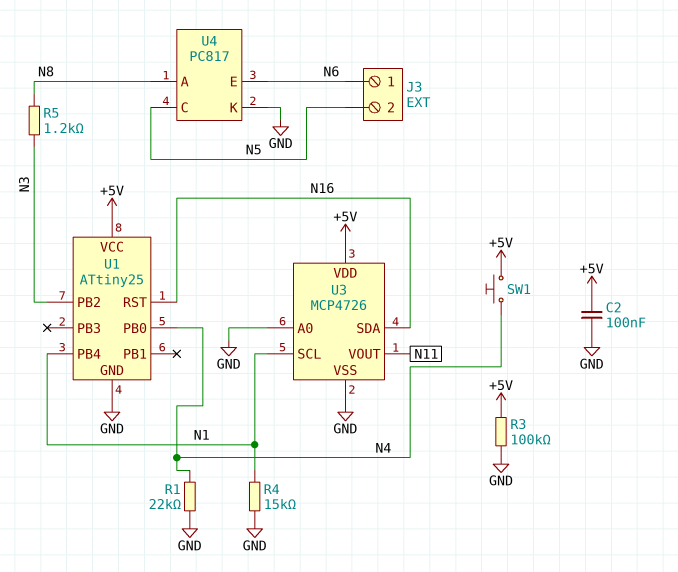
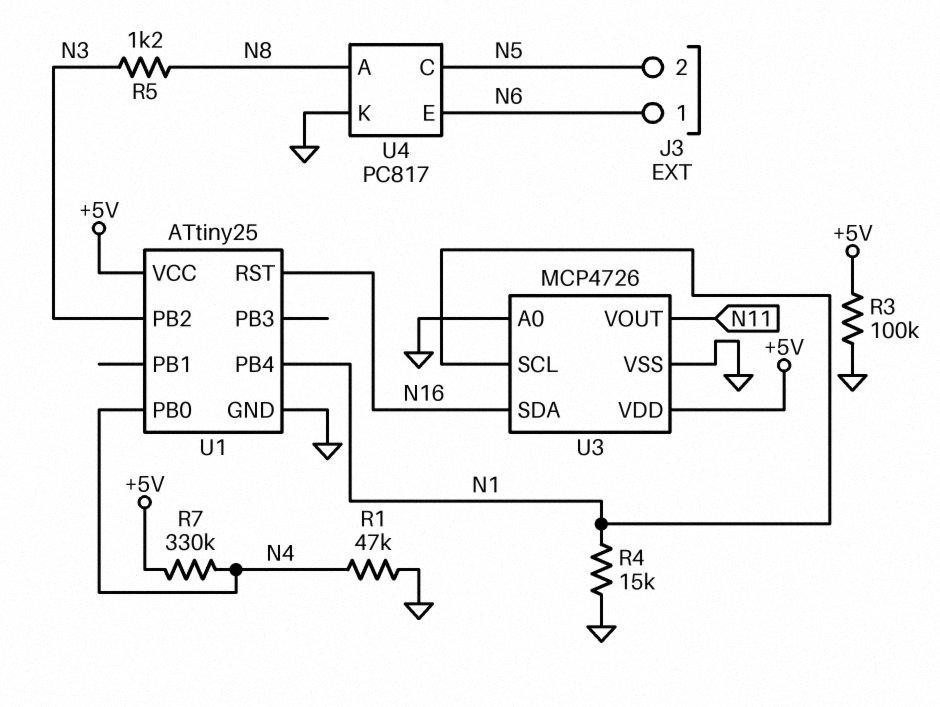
C2: 100nF (+5V, GND) -> none
R1: 22k (GND, N4) -> 47k (GND, N4)
R7: none -> 330k (+5V, N4)
SW1: button (+5V, N4) -> none

